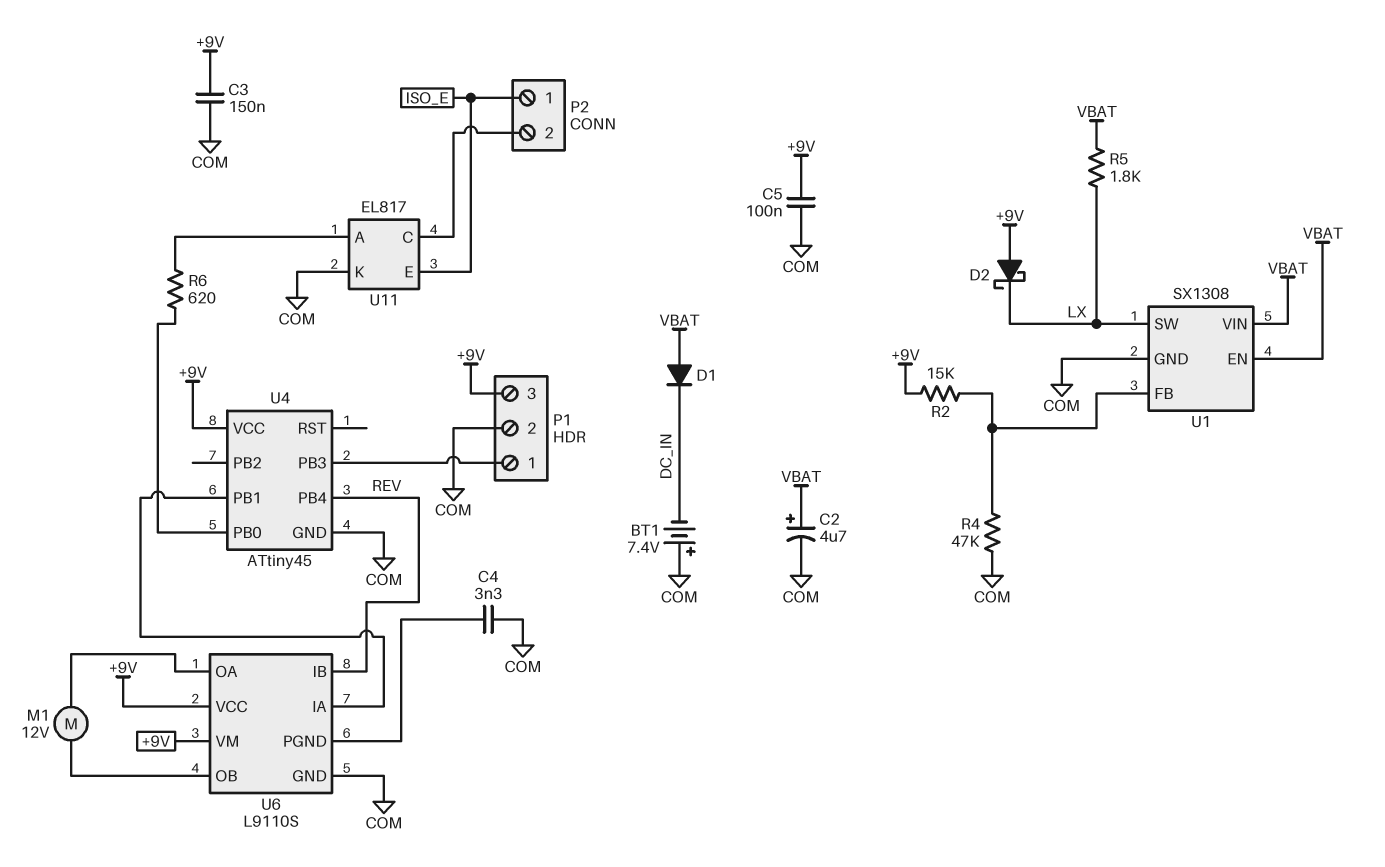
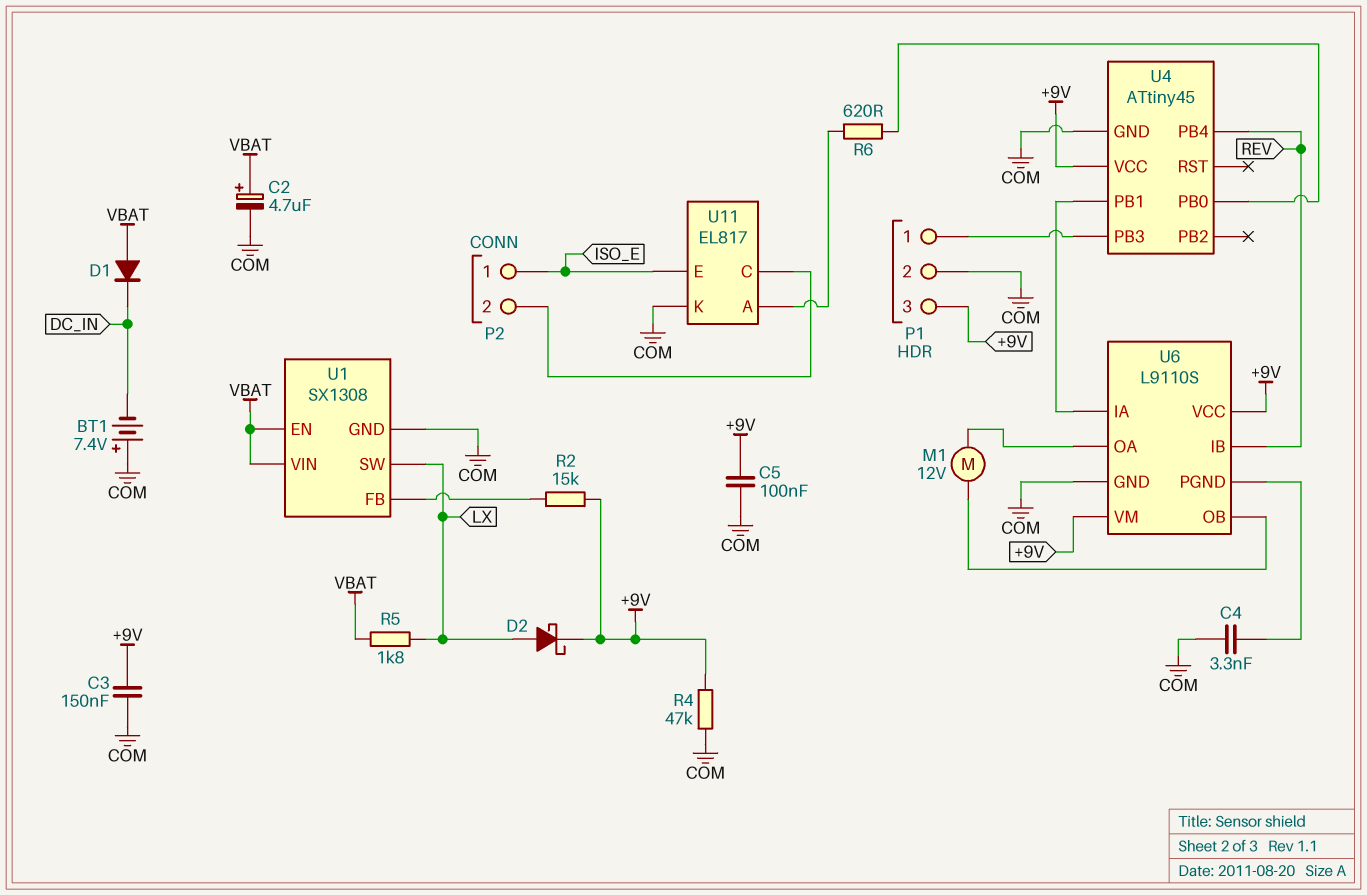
D2: schottky (A +9V, K LX) -> schottky (A LX, K +9V)
R4: 47k (COM, U1/FB) -> 47k (+9V, COM)

